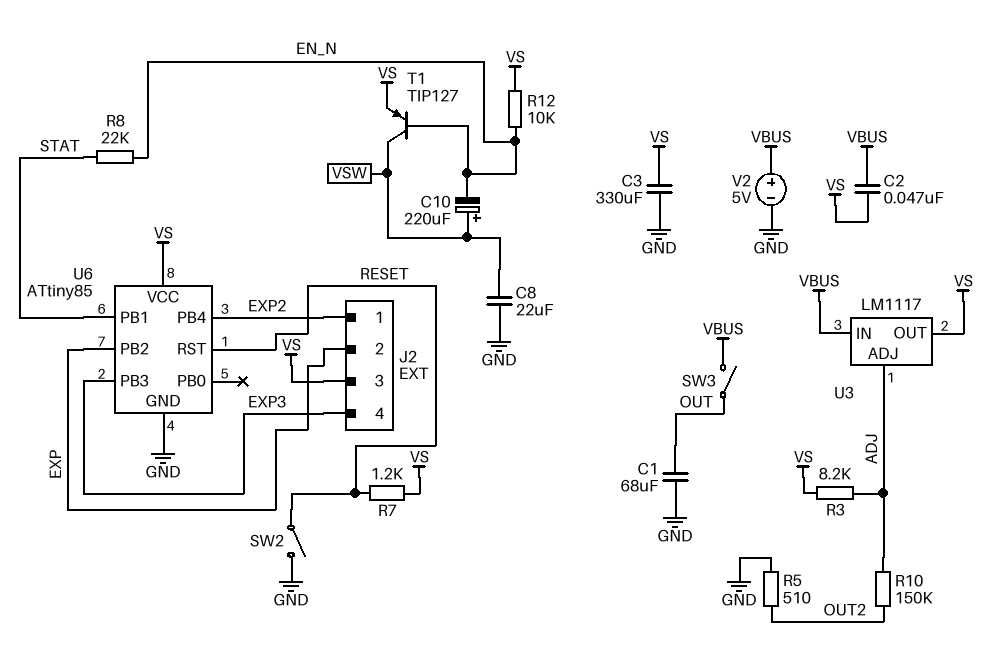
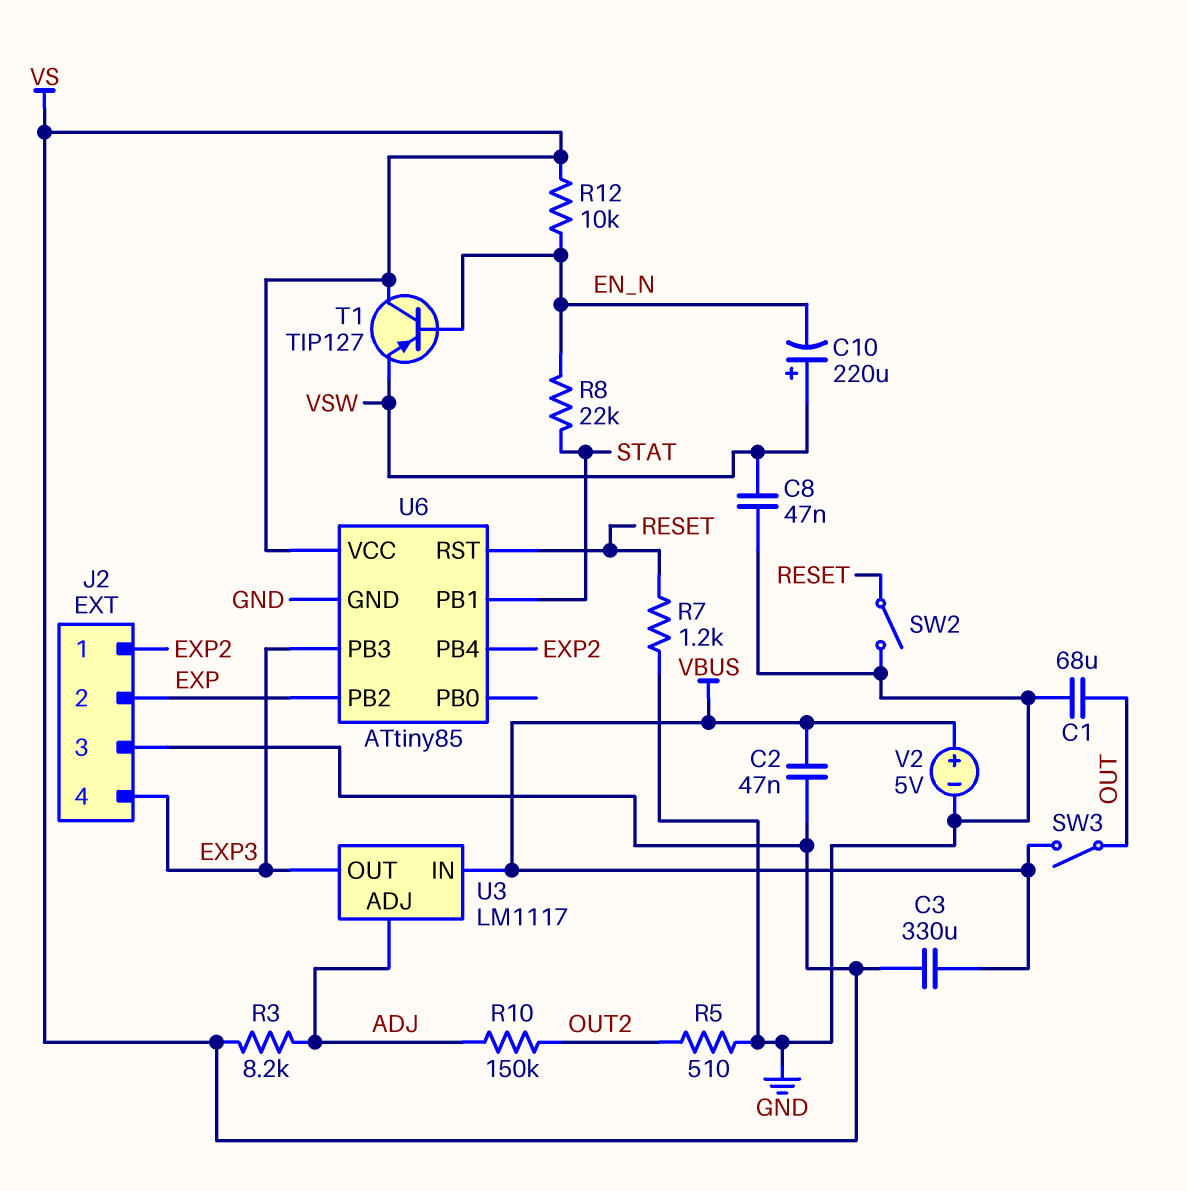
C3: 330uF (GND, VS) -> 330uF (VBUS, VS)
C8: 22uF (GND, VSW) -> 47nF (GND, VSW)
R7: 1.2k (RESET, VS) -> 1.2k (GND, RESET)
T1: PNP TIP127 (B EN_N, C VSW, E VS) -> PNP TIP127 (B EN_N, C VS, E VSW)
U3 pin OUT: VS -> EXP3

